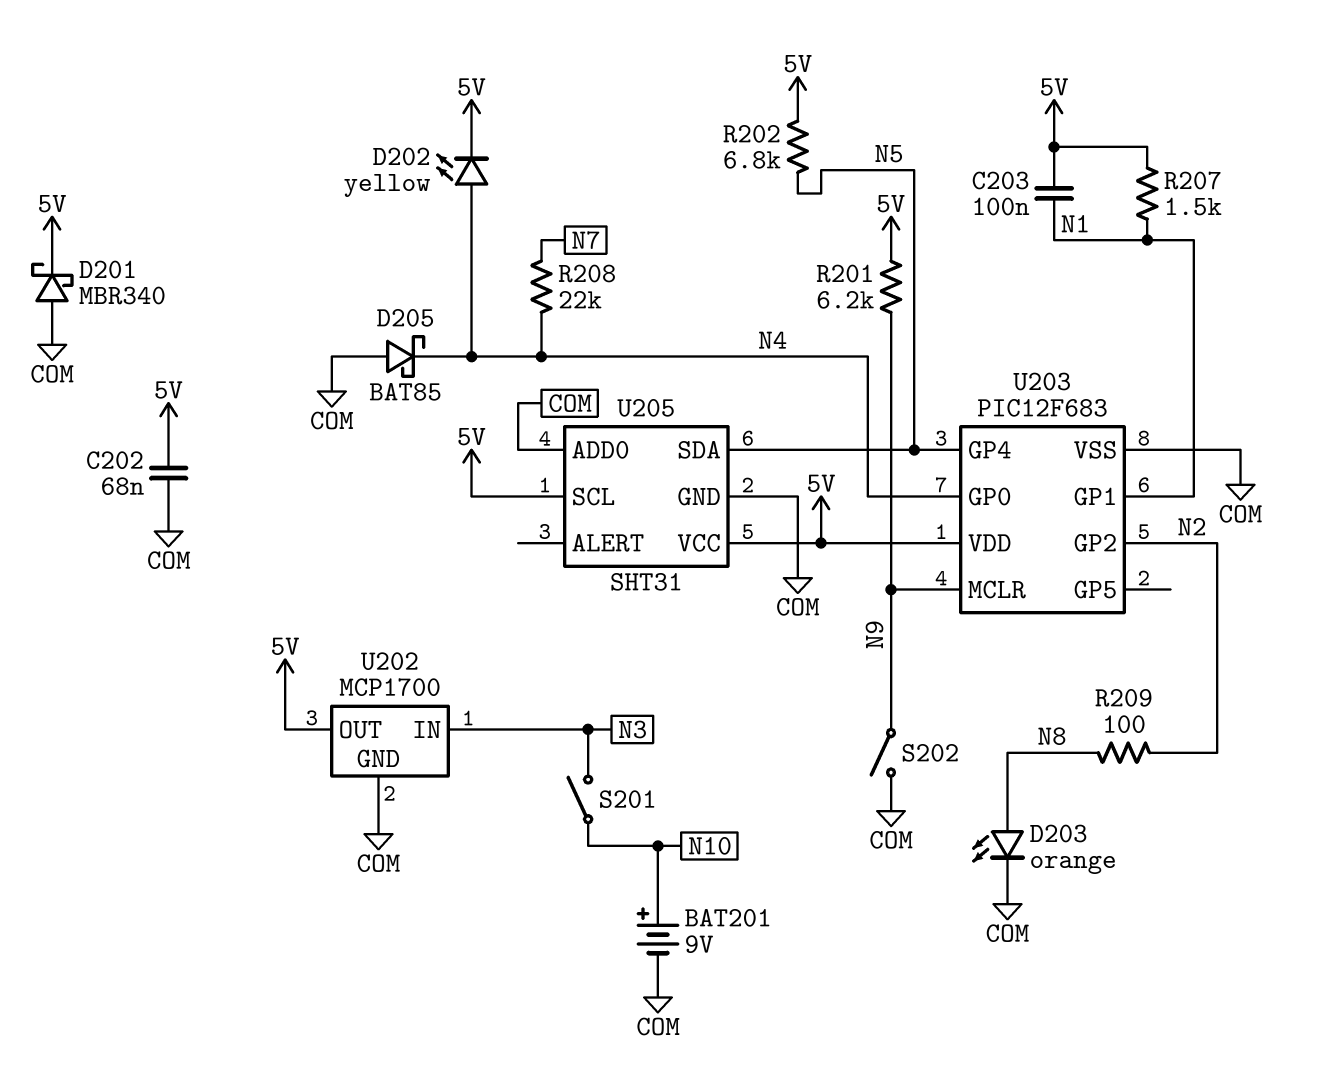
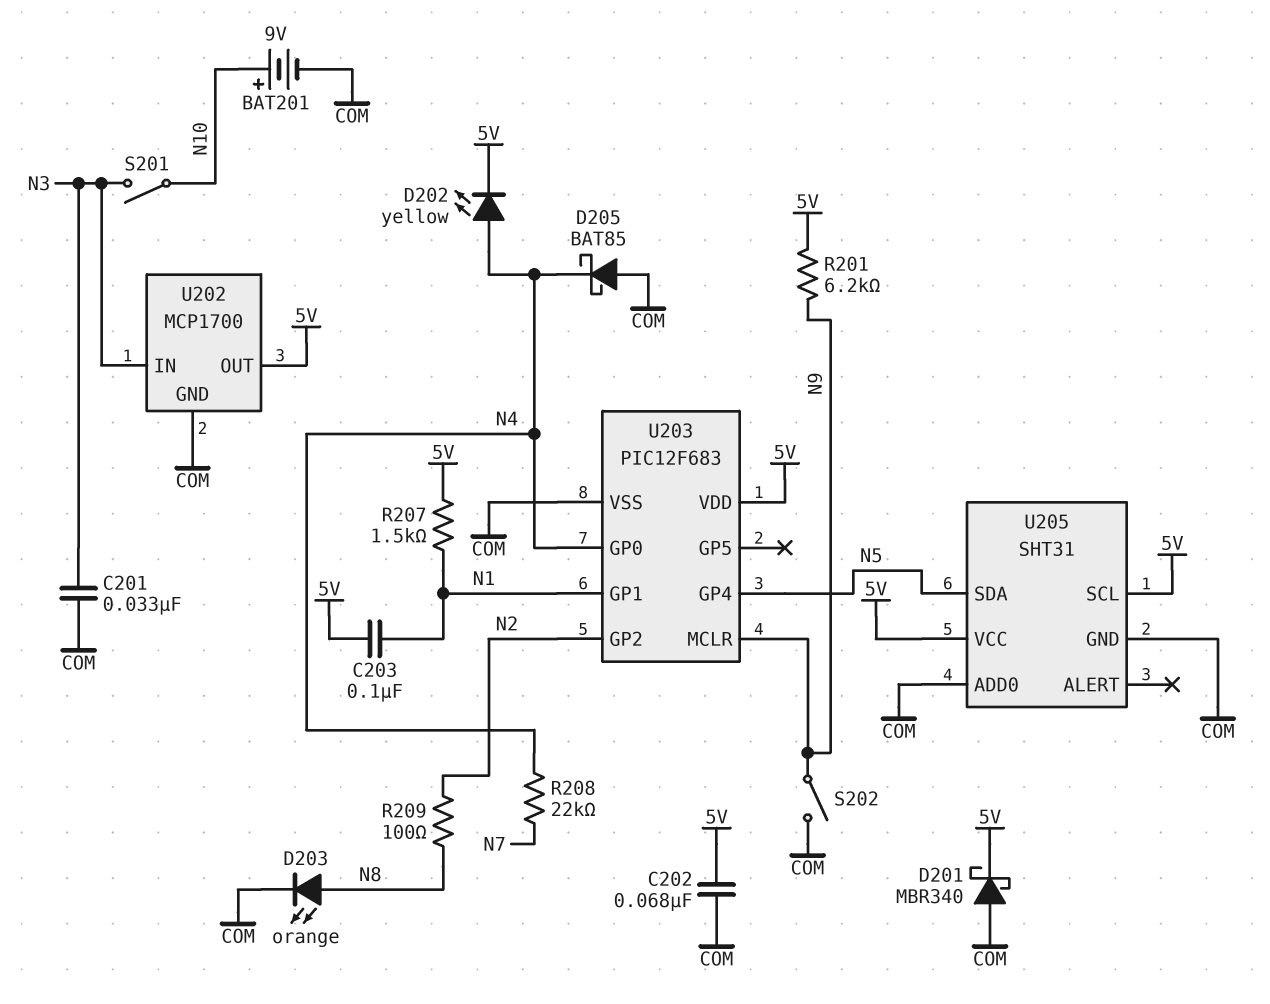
C201: none -> 33nF (COM, N3)
R202: 6.8k (5V, N5) -> none

